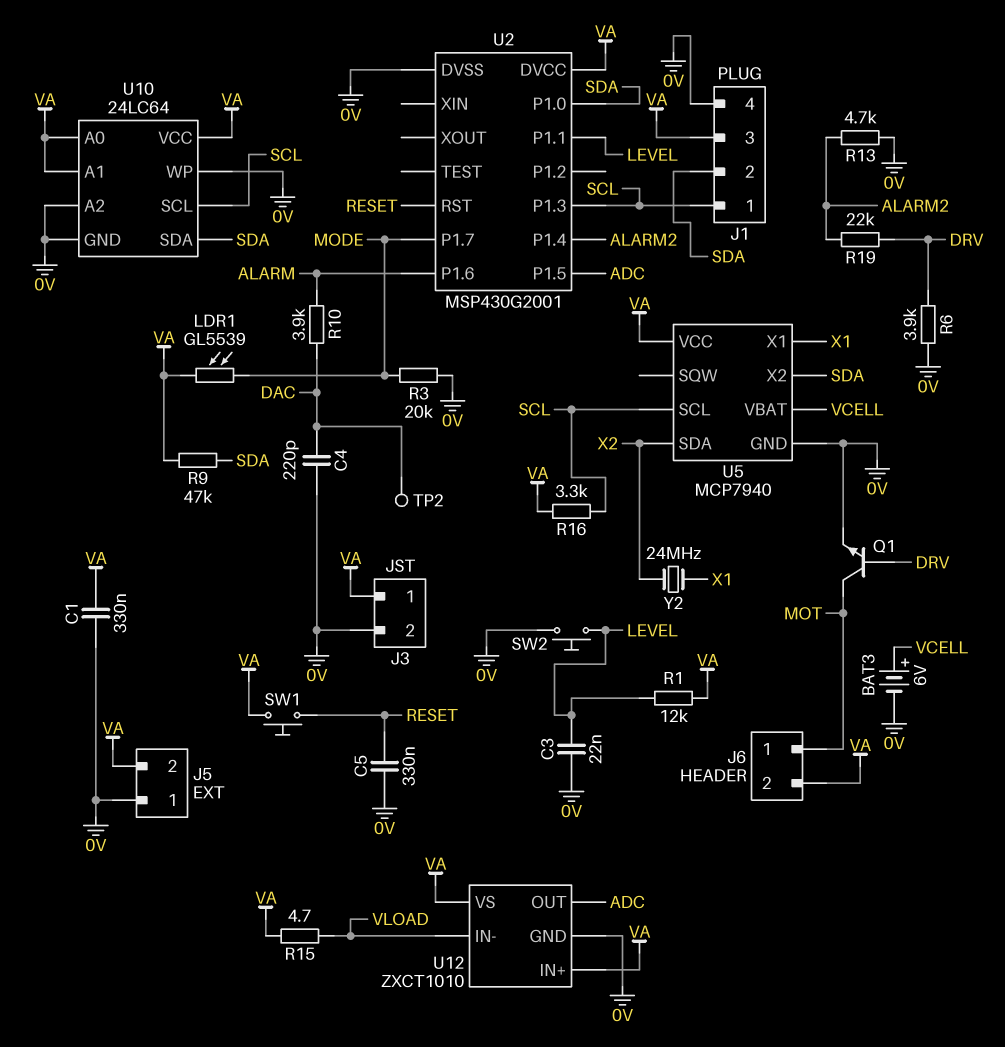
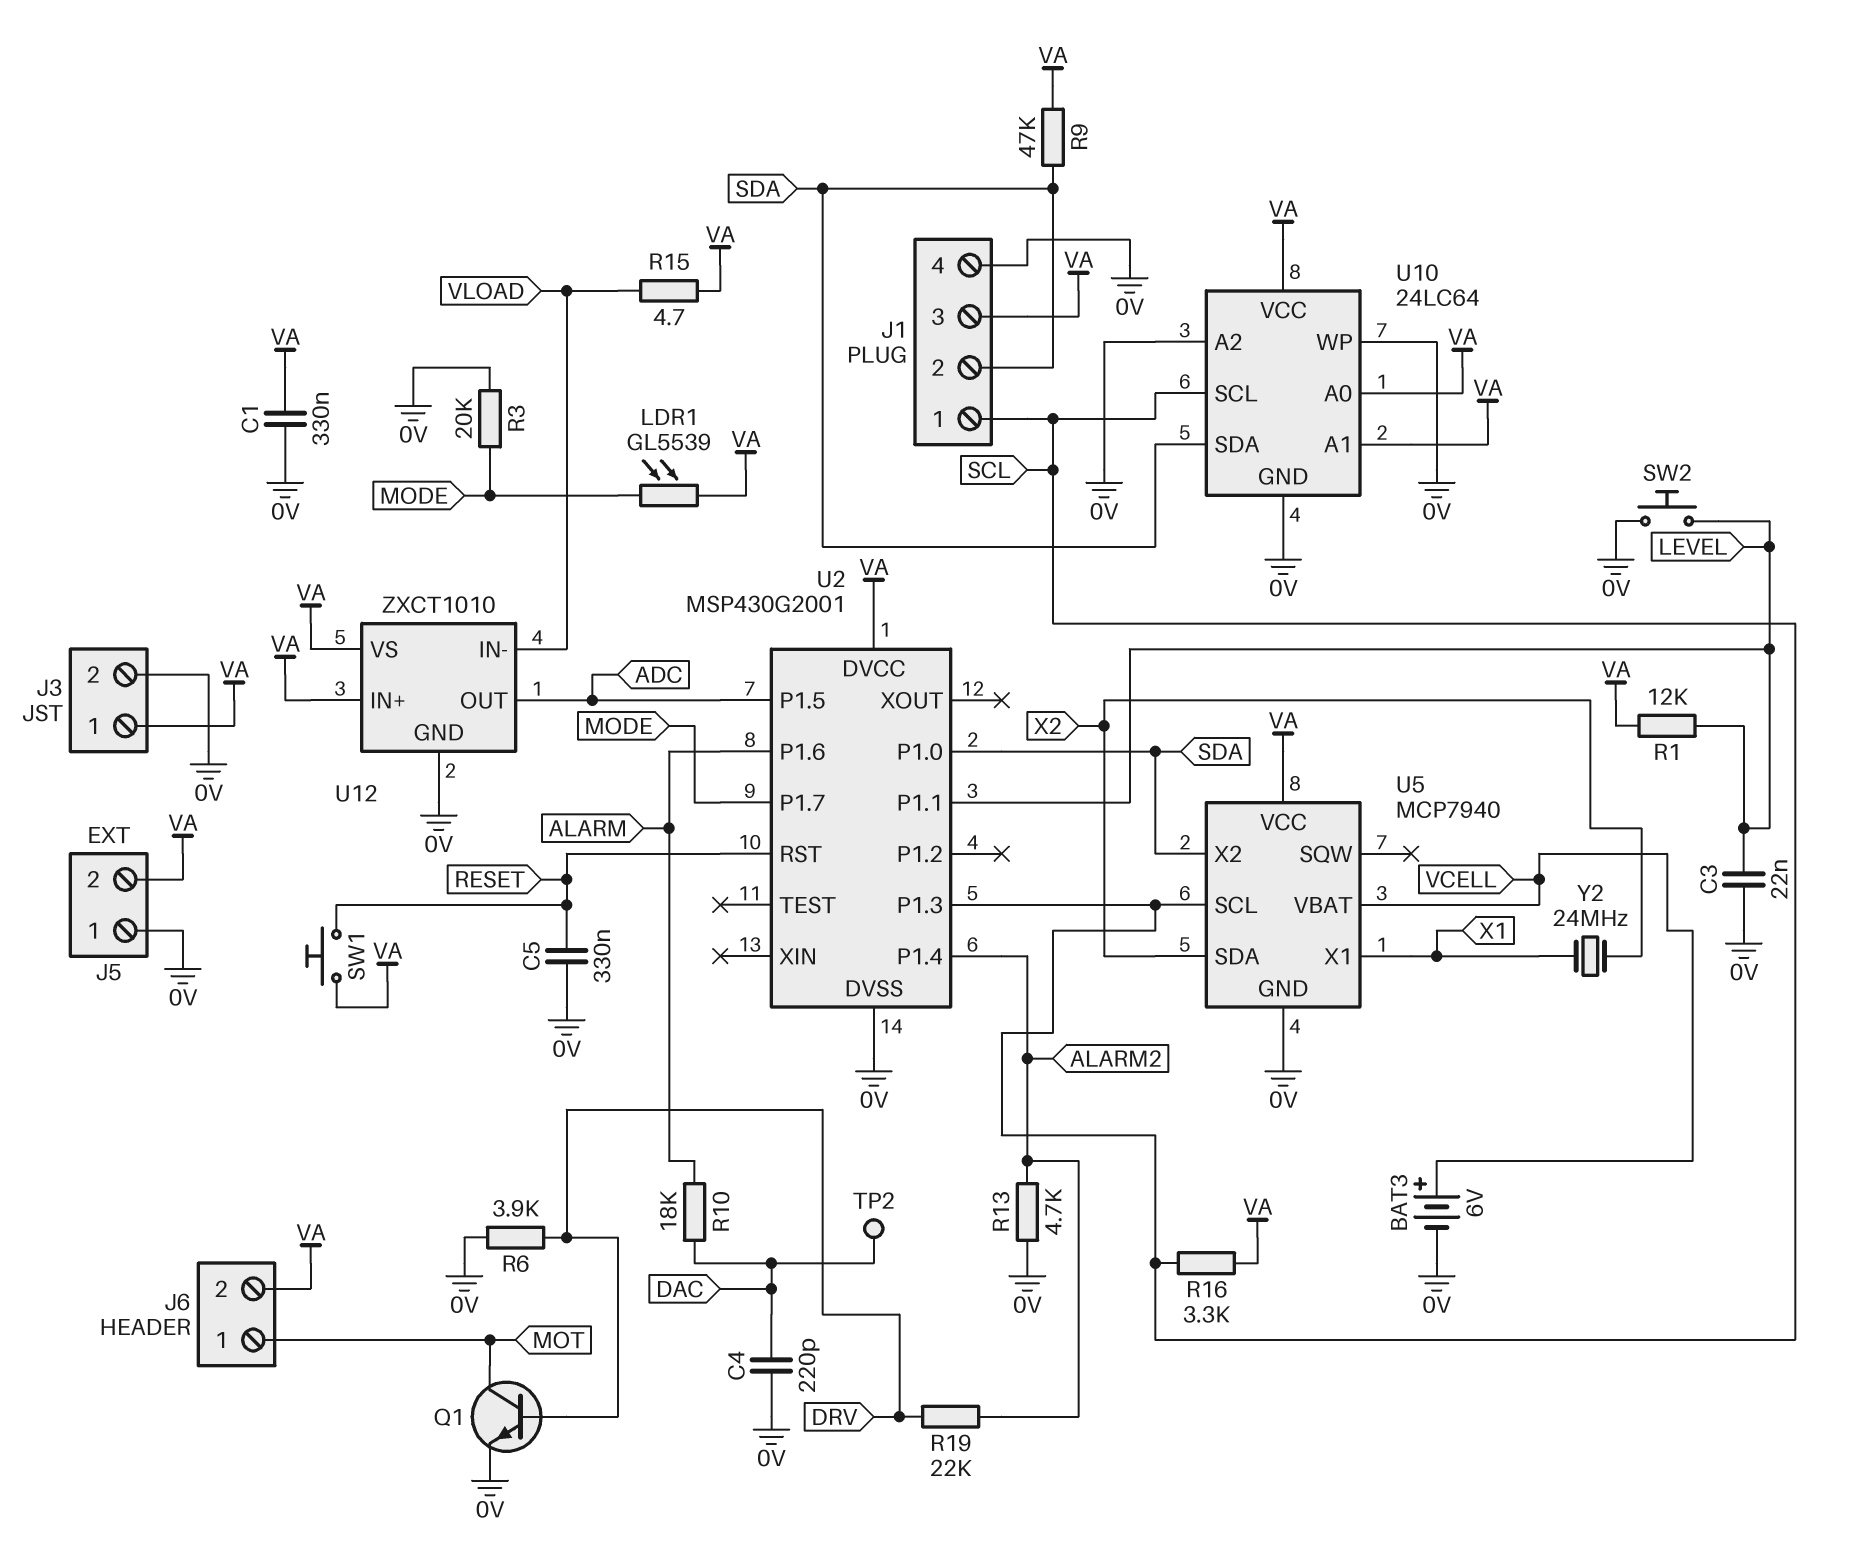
R10: 3.9k (ALARM, DAC) -> 18k (ALARM, DAC)

